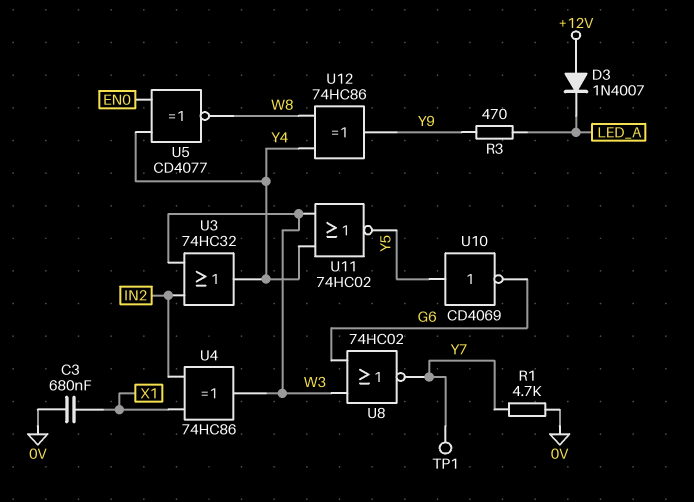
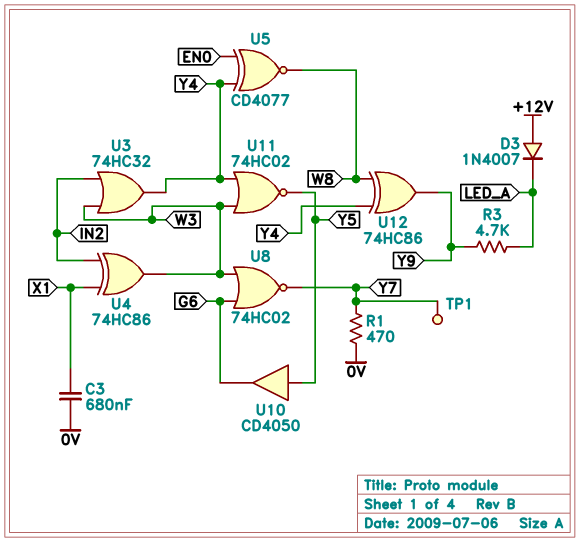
R1: 4.7k (0V, Y7) -> 470 (0V, Y7)
R3: 470 (LED_A, Y9) -> 4.7k (LED_A, Y9)
U10: NOT CD4069 (in Y5, out G6) -> buffer CD4050 (in Y5, out G6)

